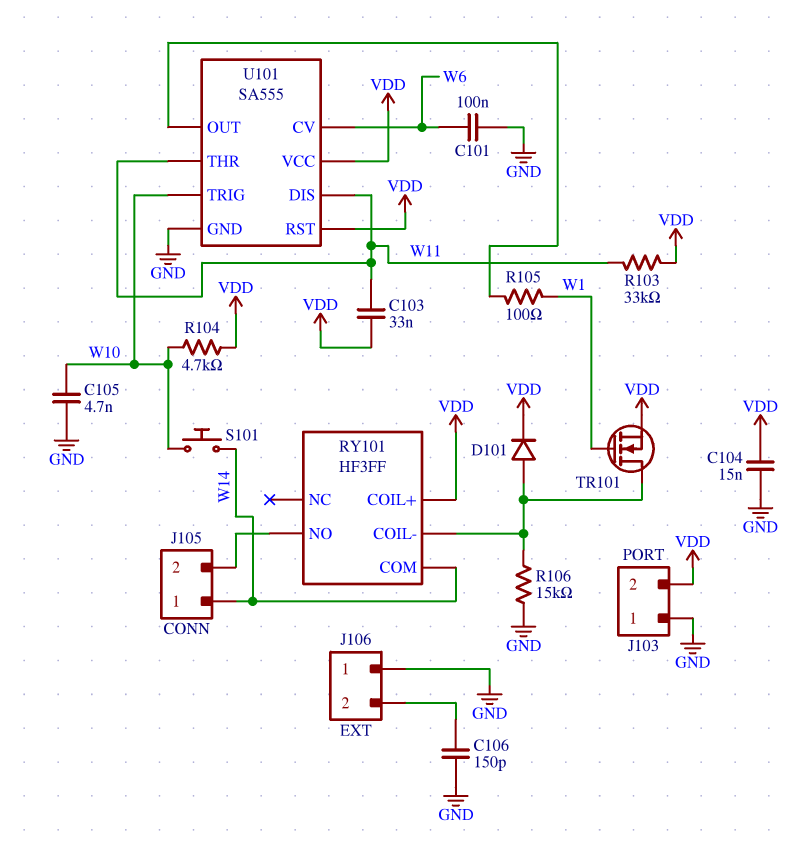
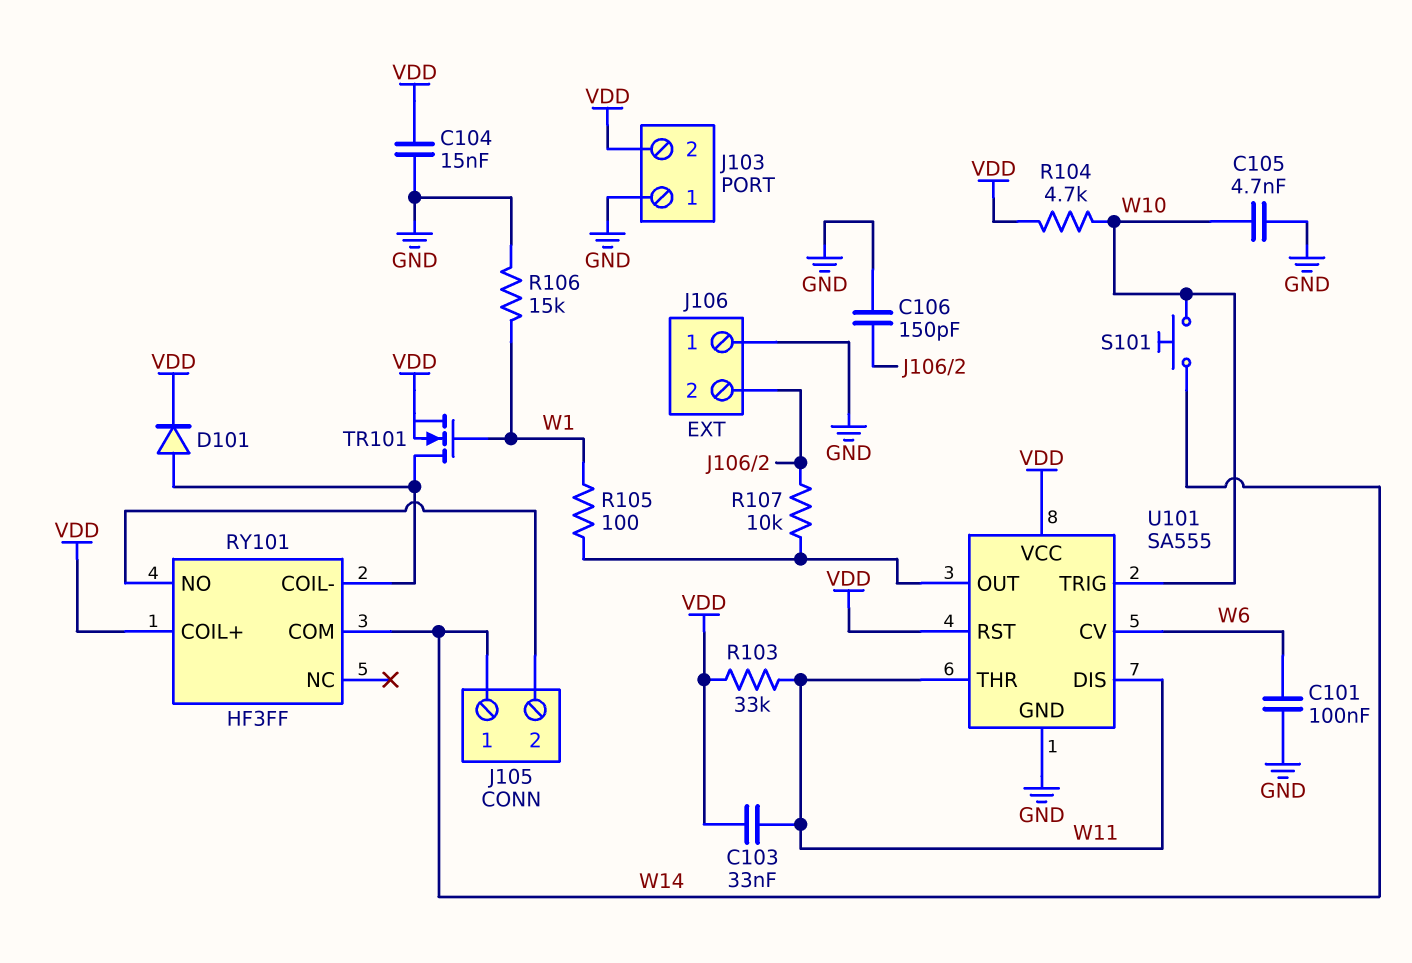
R106: 15k (GND, RY101/COIL-) -> 15k (GND, W1)
R107: none -> 10k (J106/2, U101/OUT)

